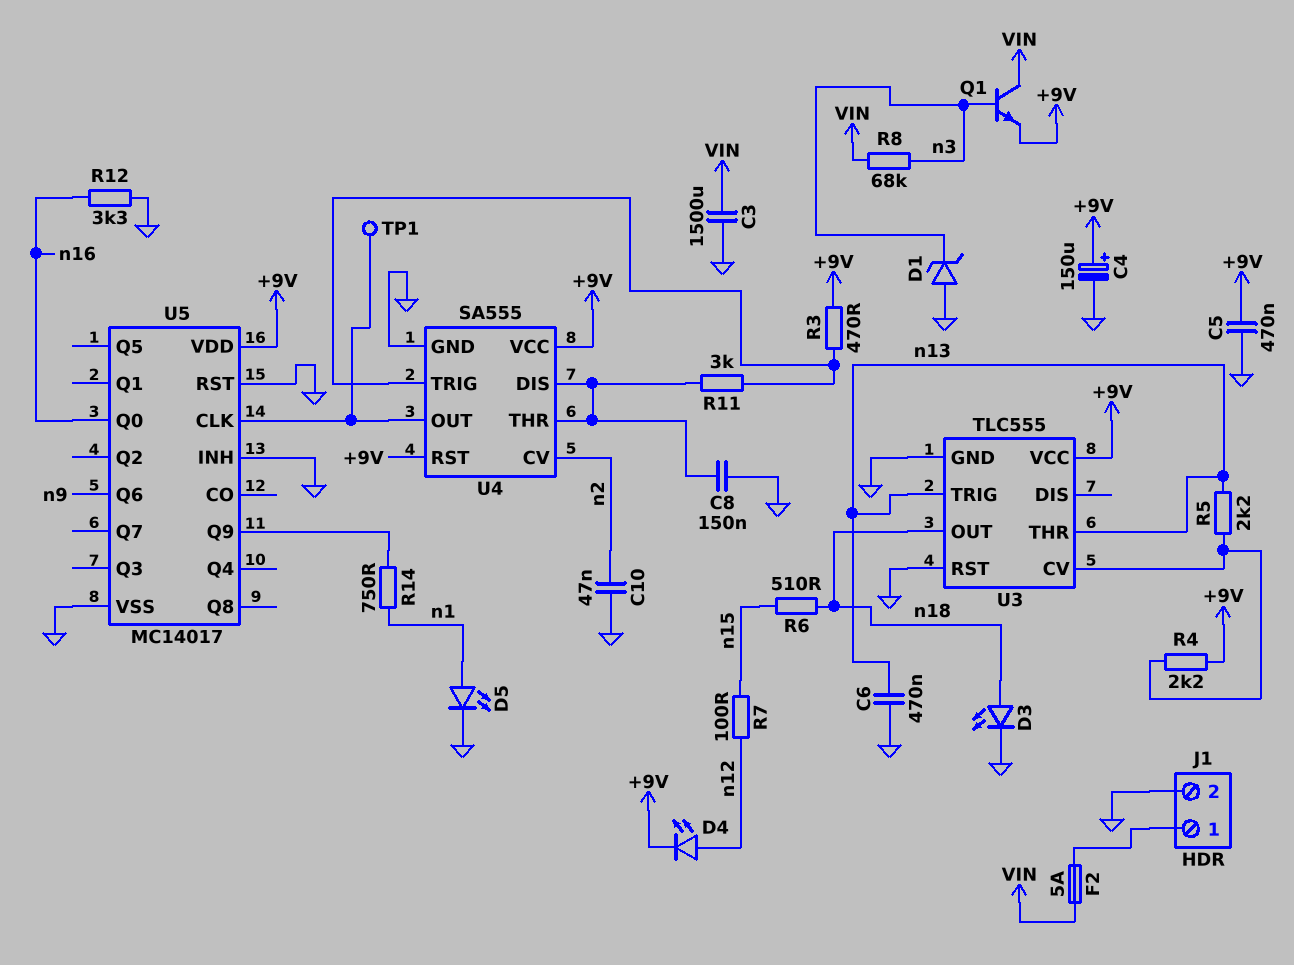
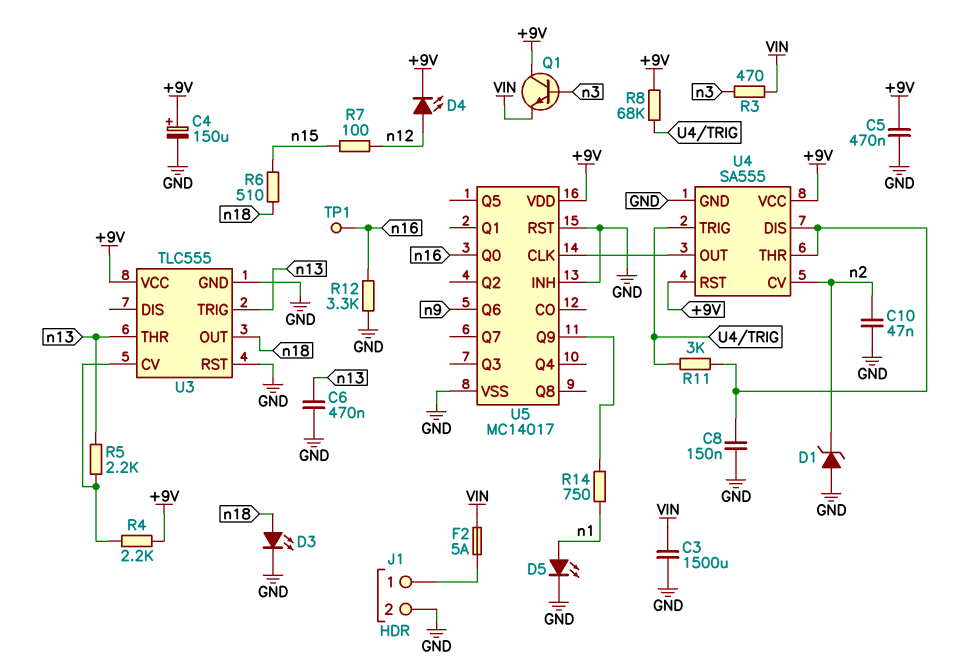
D1: zener (A GND, K n3) -> zener (A GND, K n2)
Q1: NPN (B n3, C VIN, E +9V) -> NPN (B n3, C +9V, E VIN)
R3: 470 (+9V, U4/TRIG) -> 470 (VIN, n3)
R8: 68k (VIN, n3) -> 68k (+9V, U4/TRIG)
TP1: test point (U4/OUT) -> test point (n16)

